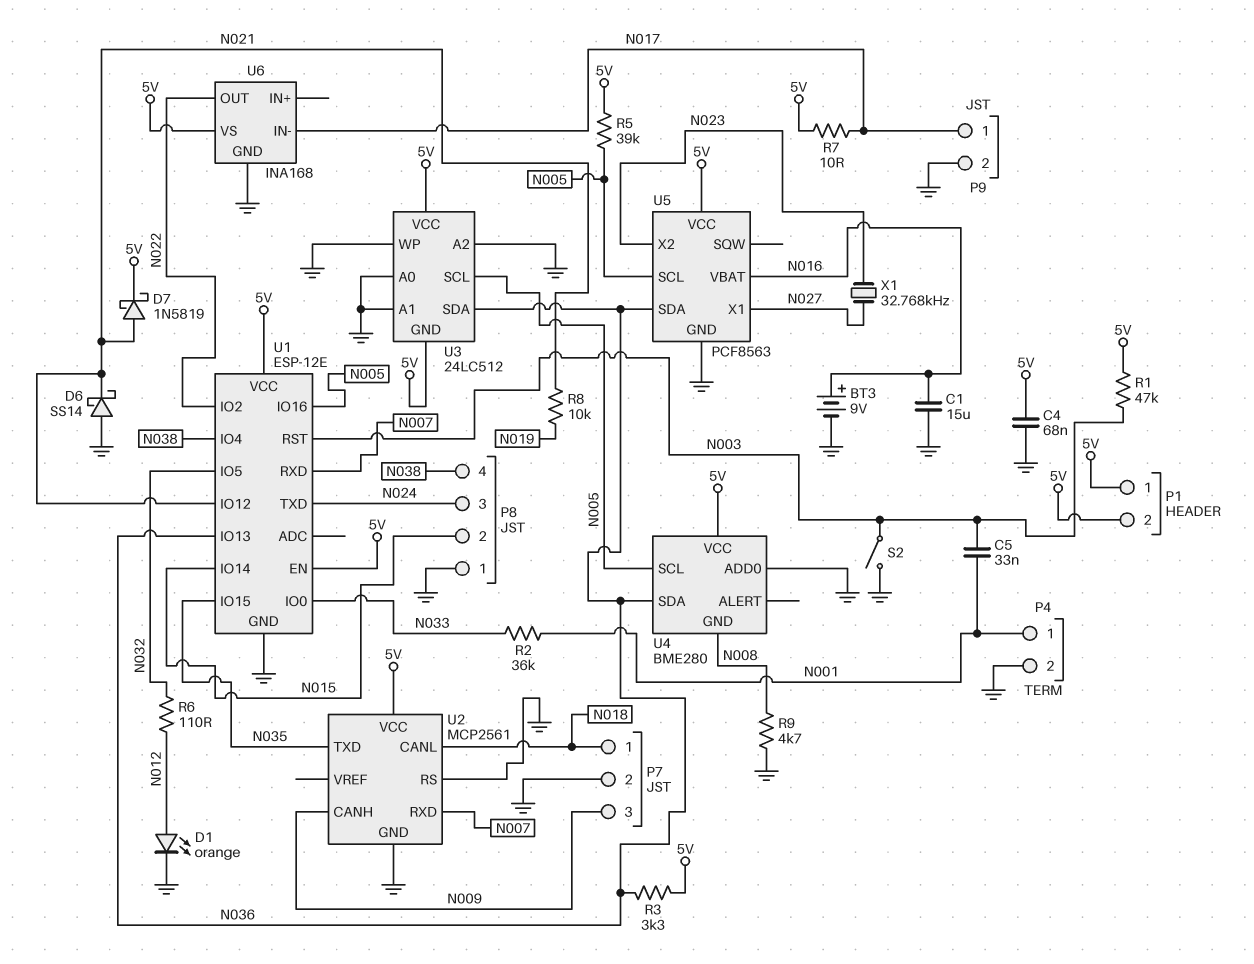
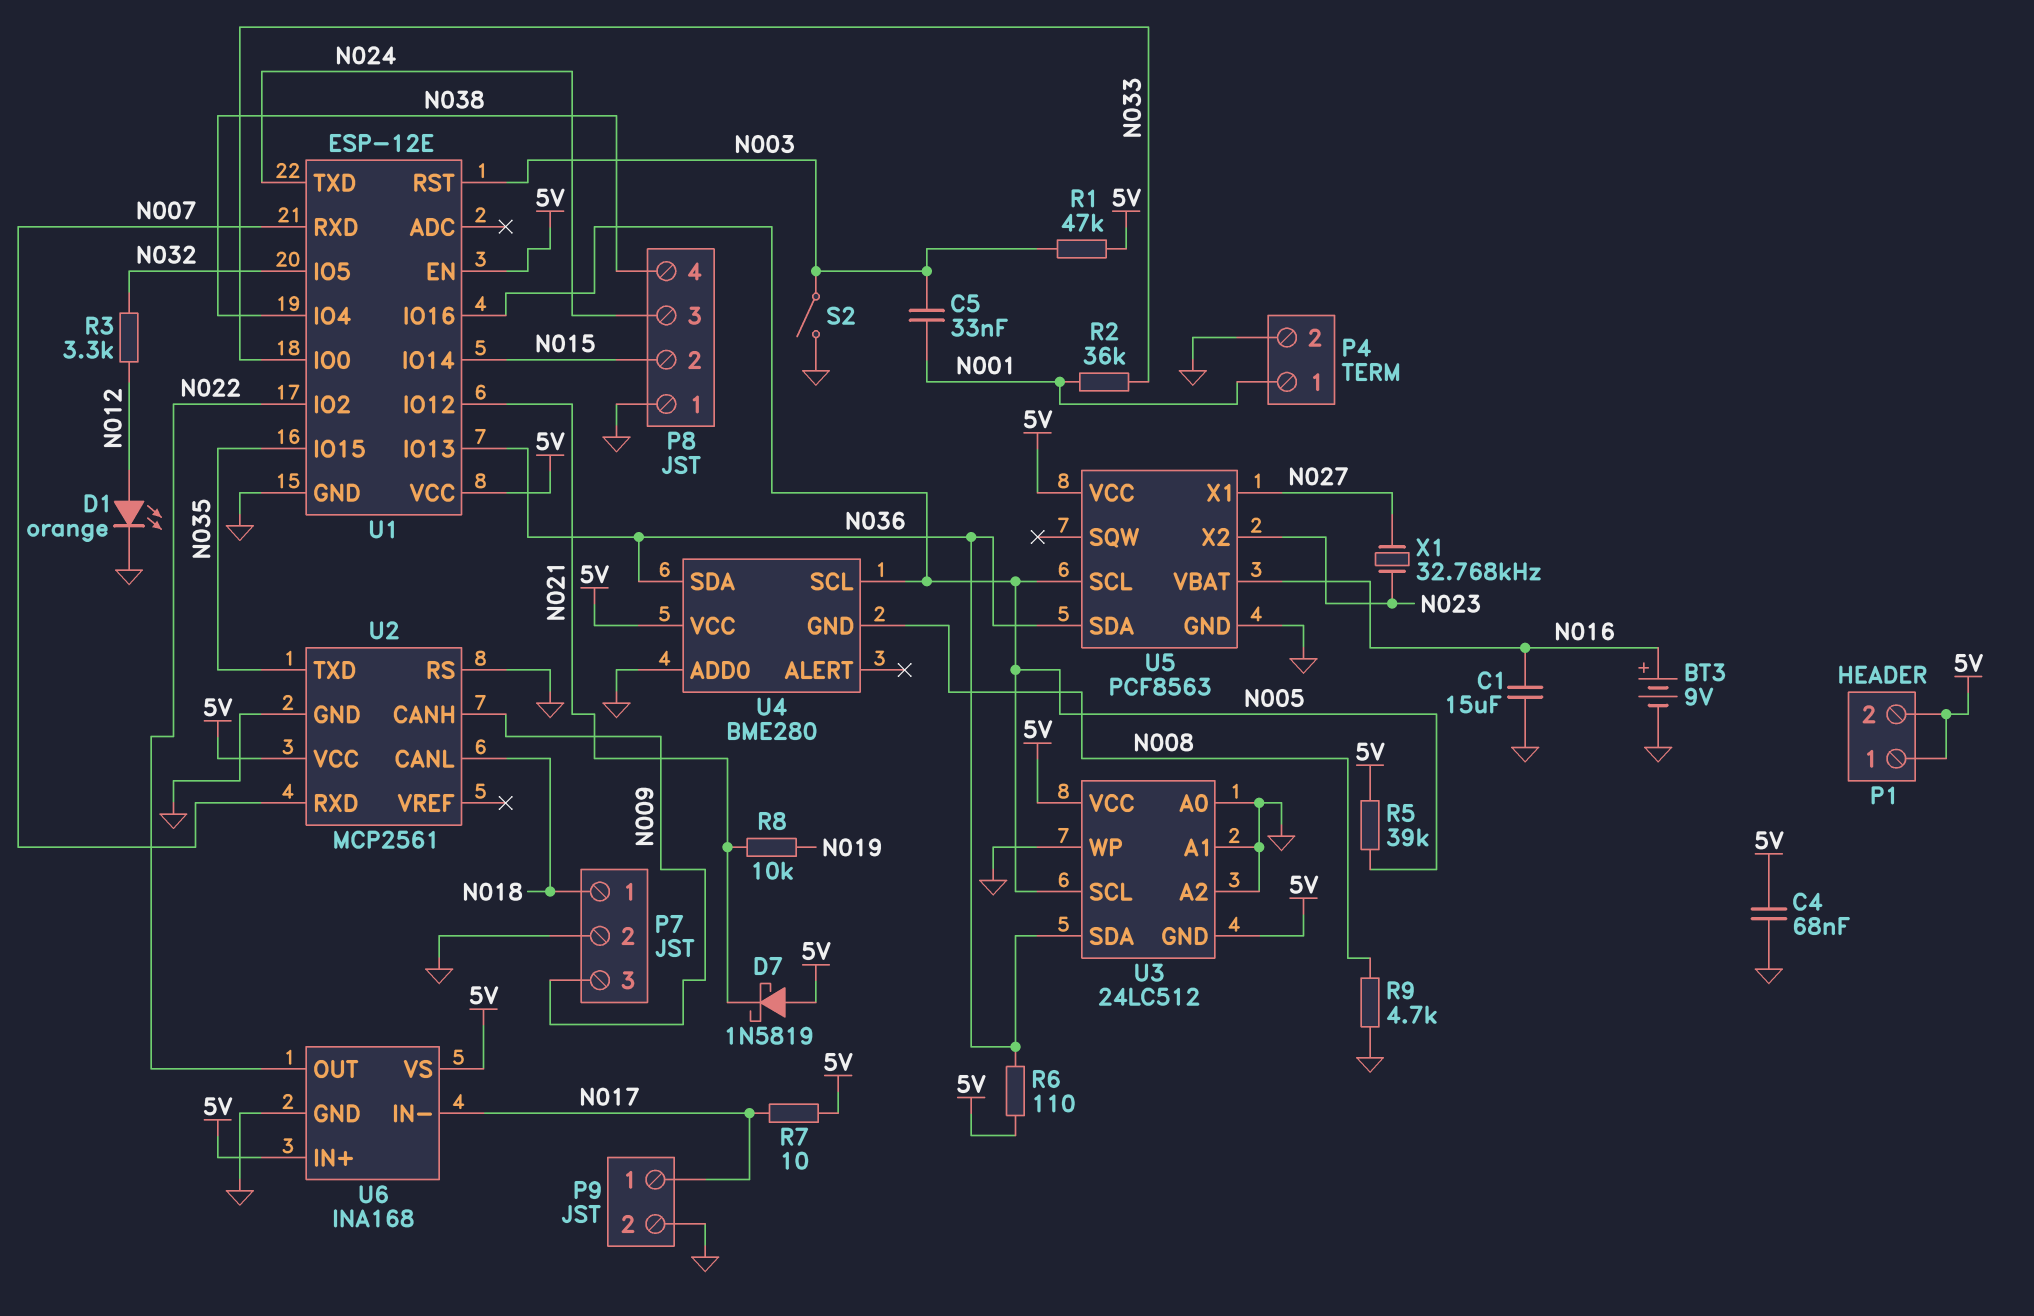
D6: schottky SS14 (A GND, K N021) -> none
D7: schottky 1N5819 (A N021, K 5V) -> schottky 1N5819 (A 5V, K N021)
R3: 3.3k (5V, N036) -> 3.3k (N012, N032)
R6: 110 (N012, N032) -> 110 (5V, N036)
U6 pin IN+: none -> 5V

